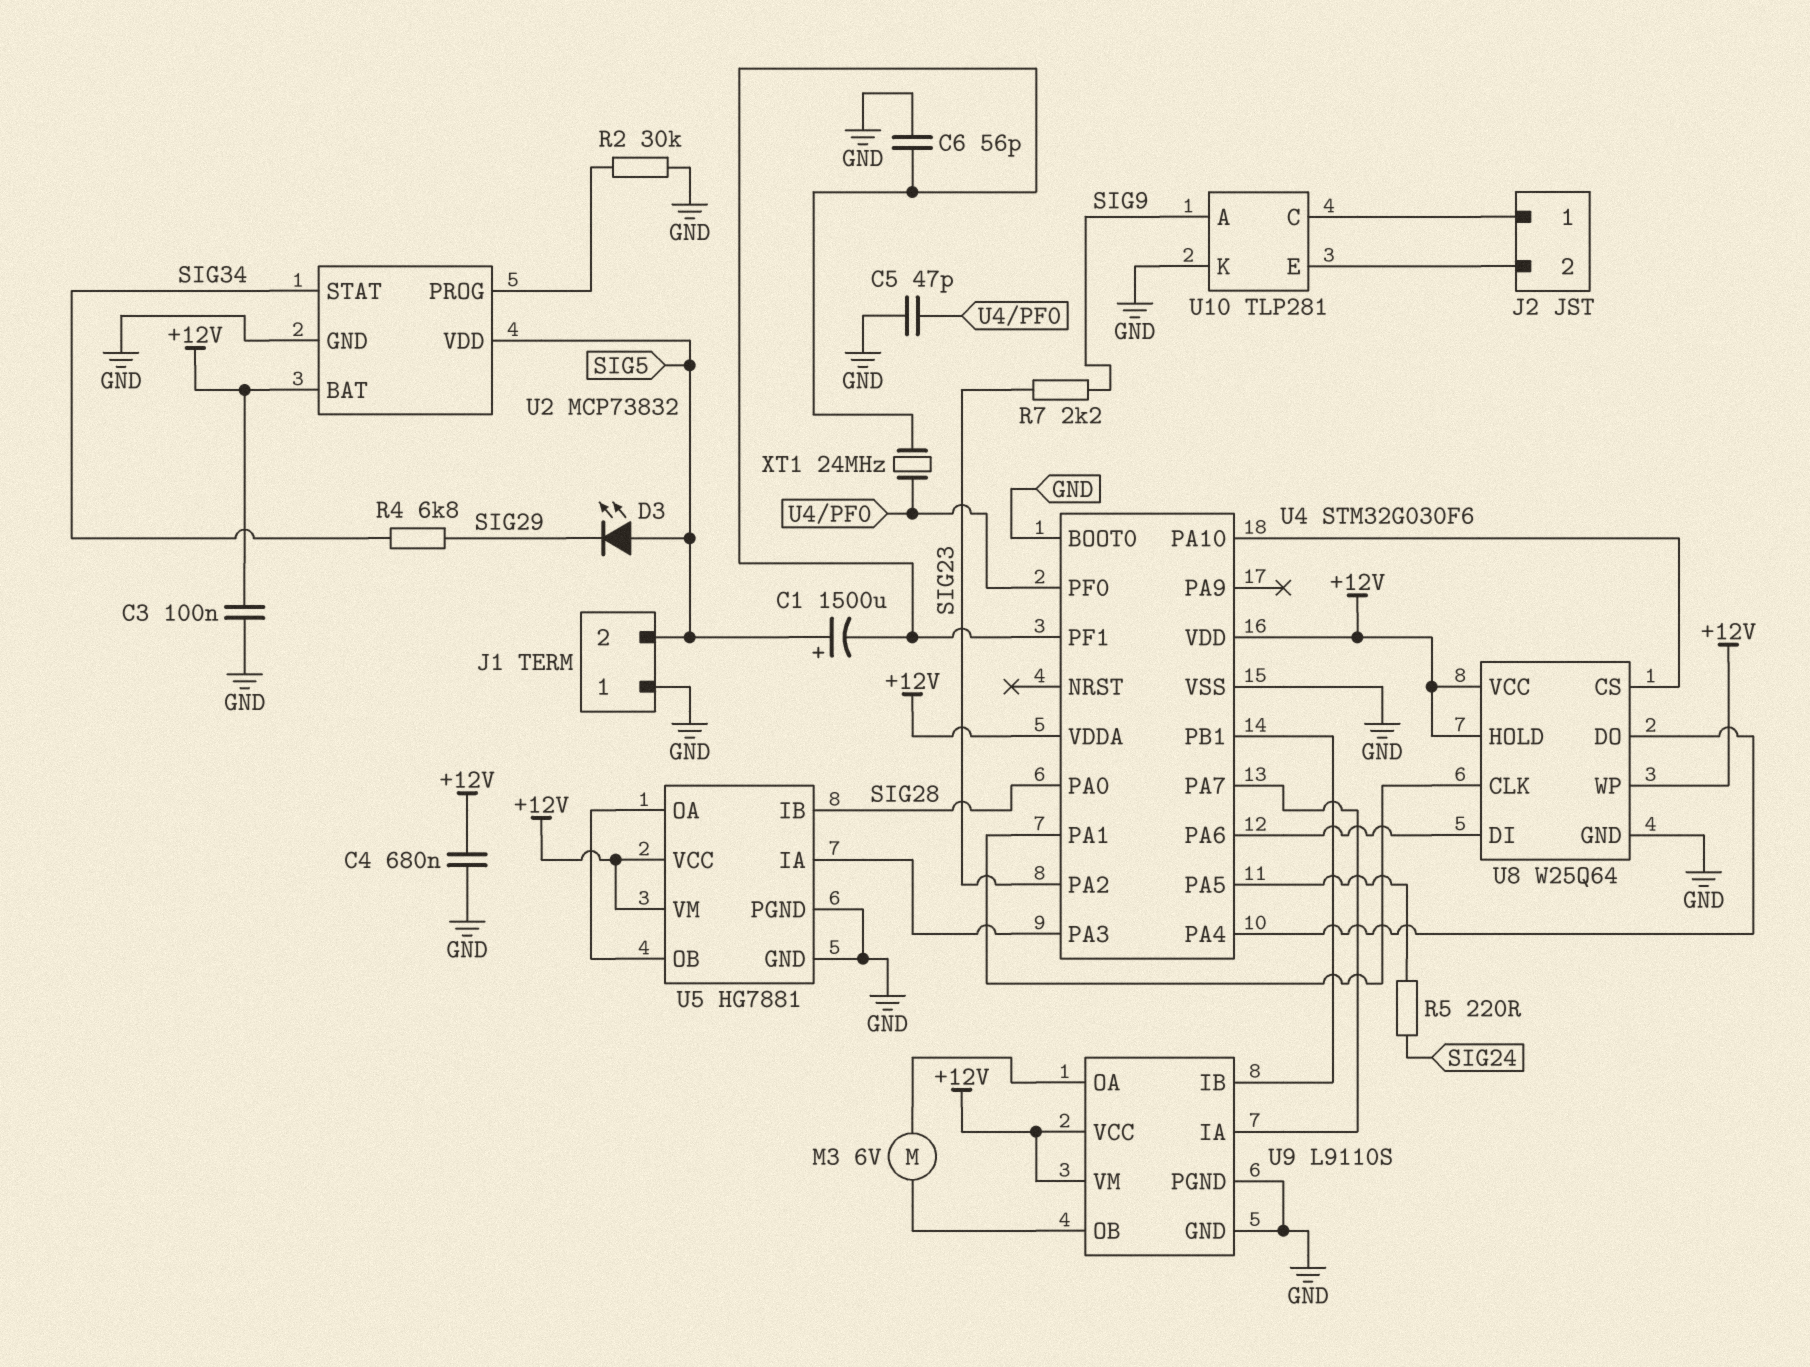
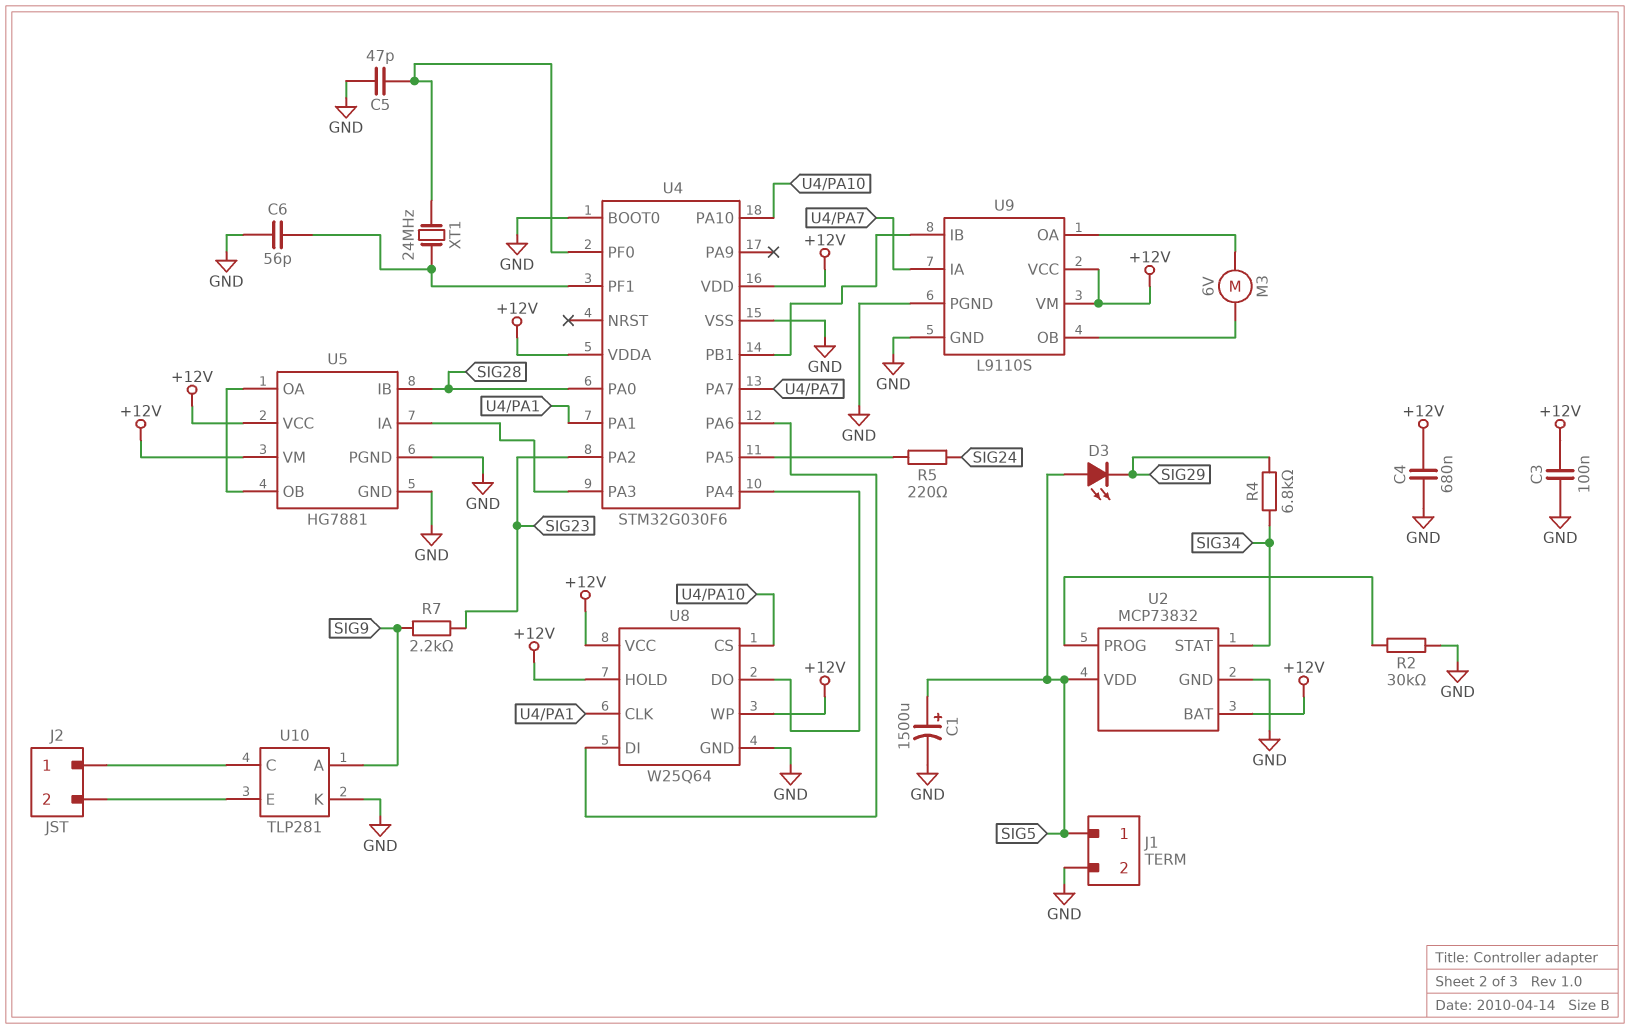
C1: 1500uF (plus SIG5, minus U4/PF1) -> 1500uF (plus SIG5, minus GND)
J1 pin 1: GND -> SIG5
J1 pin 2: SIG5 -> GND

